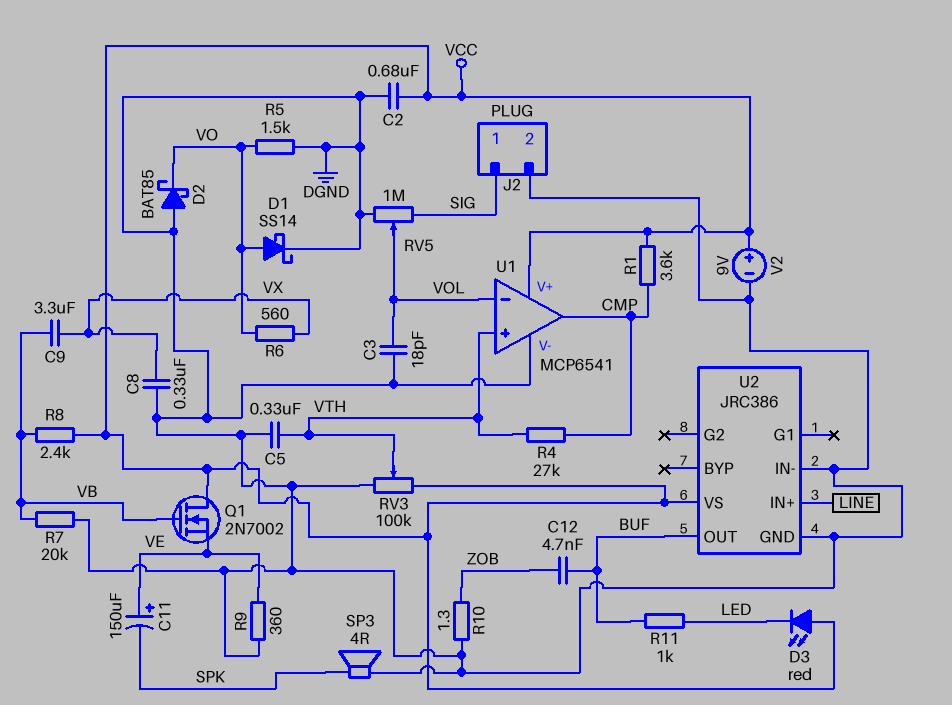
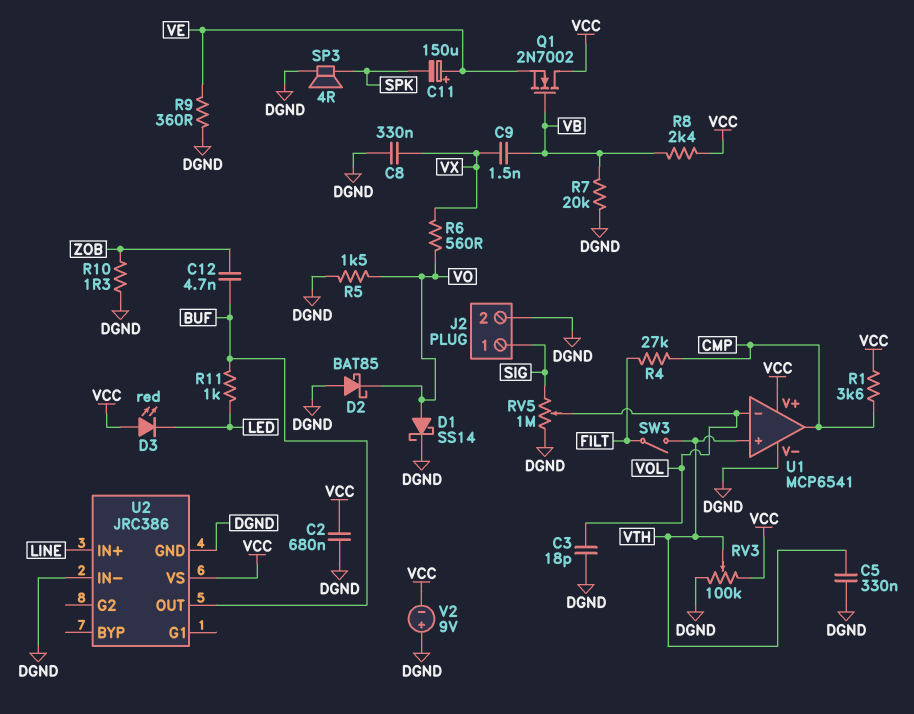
C9: 3.3uF (VB, VX) -> 1.5nF (VB, VX)
R4: 27k (CMP, VTH) -> 27k (CMP, FILT)
SW3: none -> switch (FILT, VTH)
V2: 9V (plus VCC, minus DGND) -> 9V (plus DGND, minus VCC)

